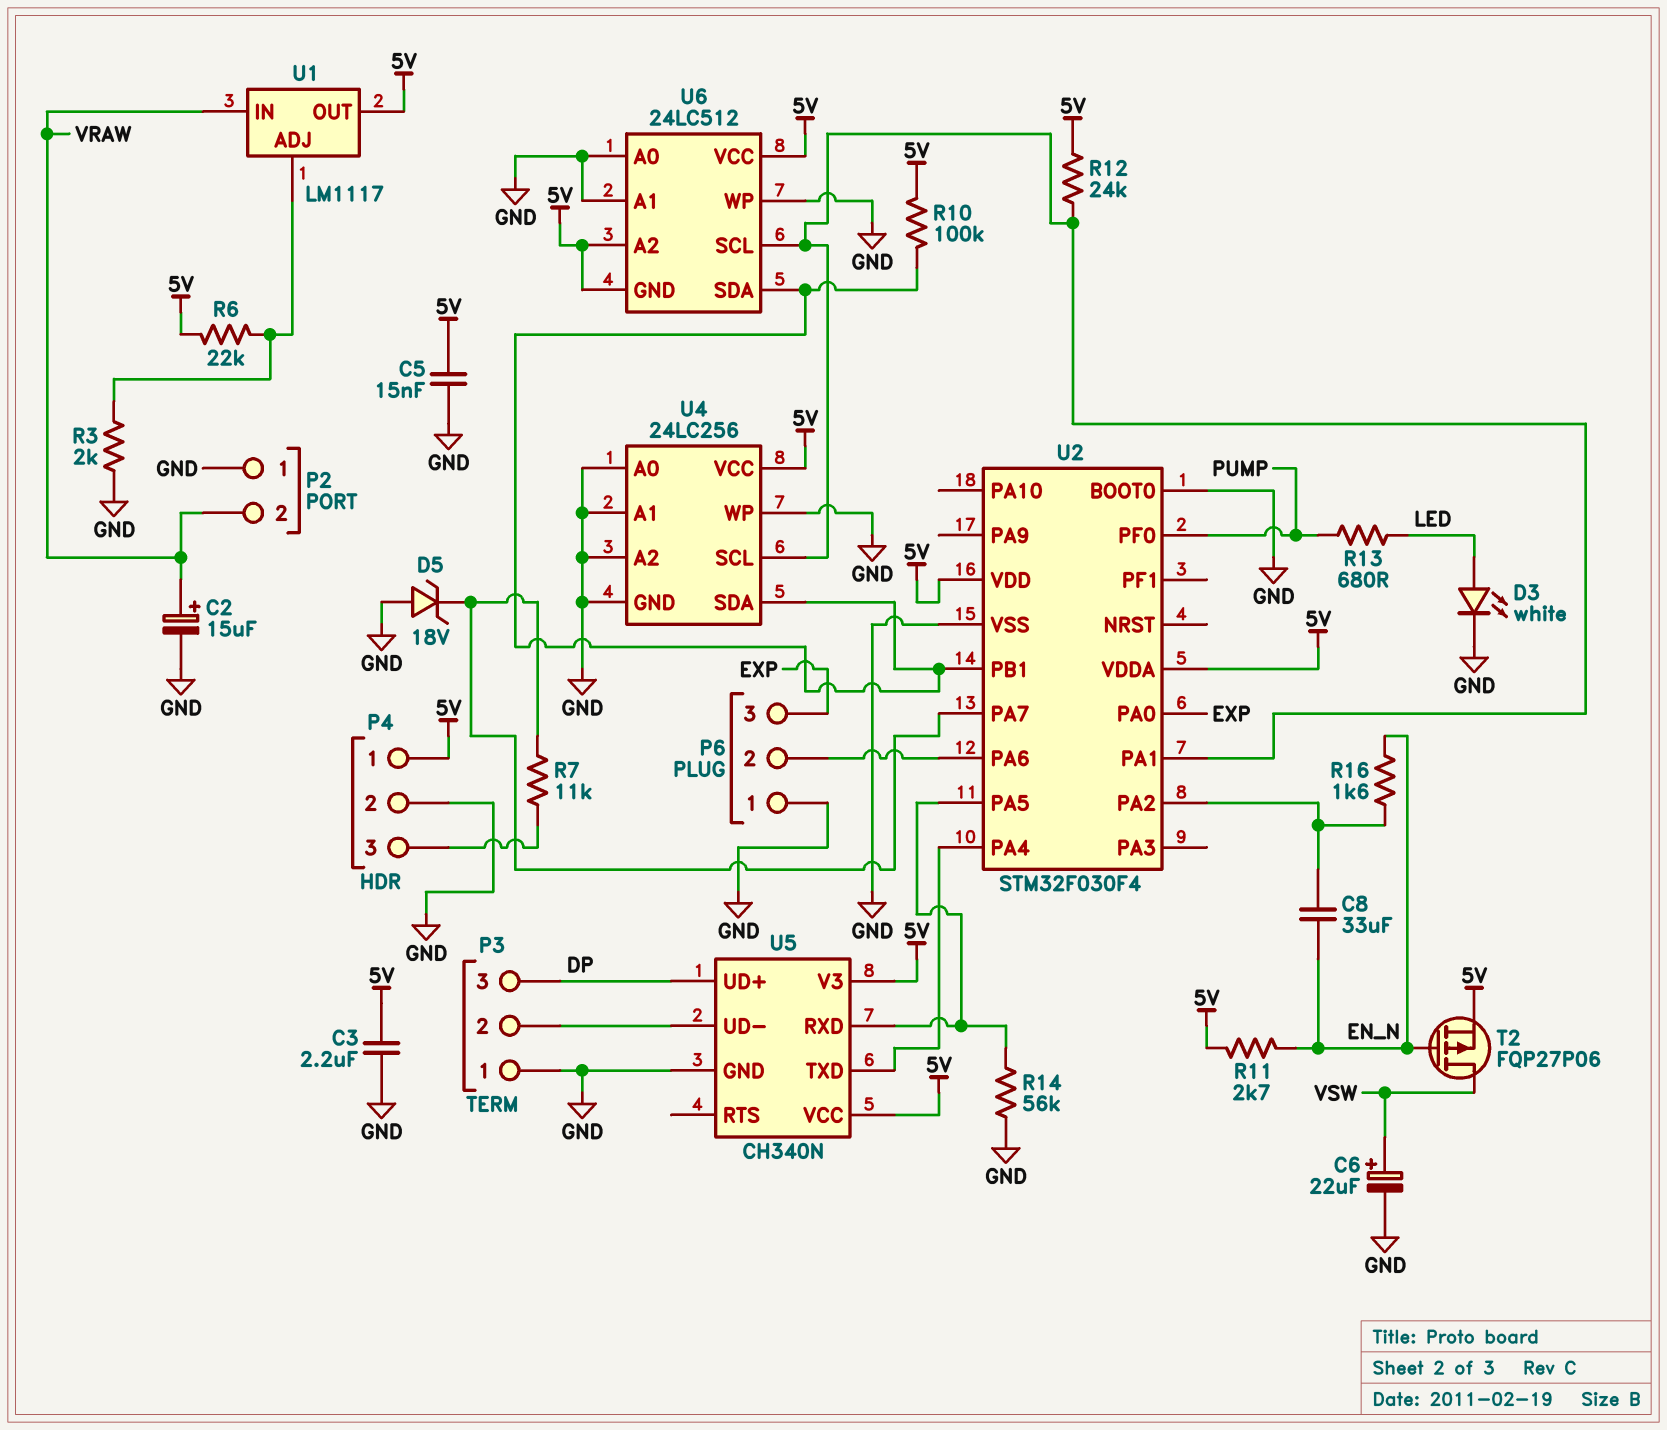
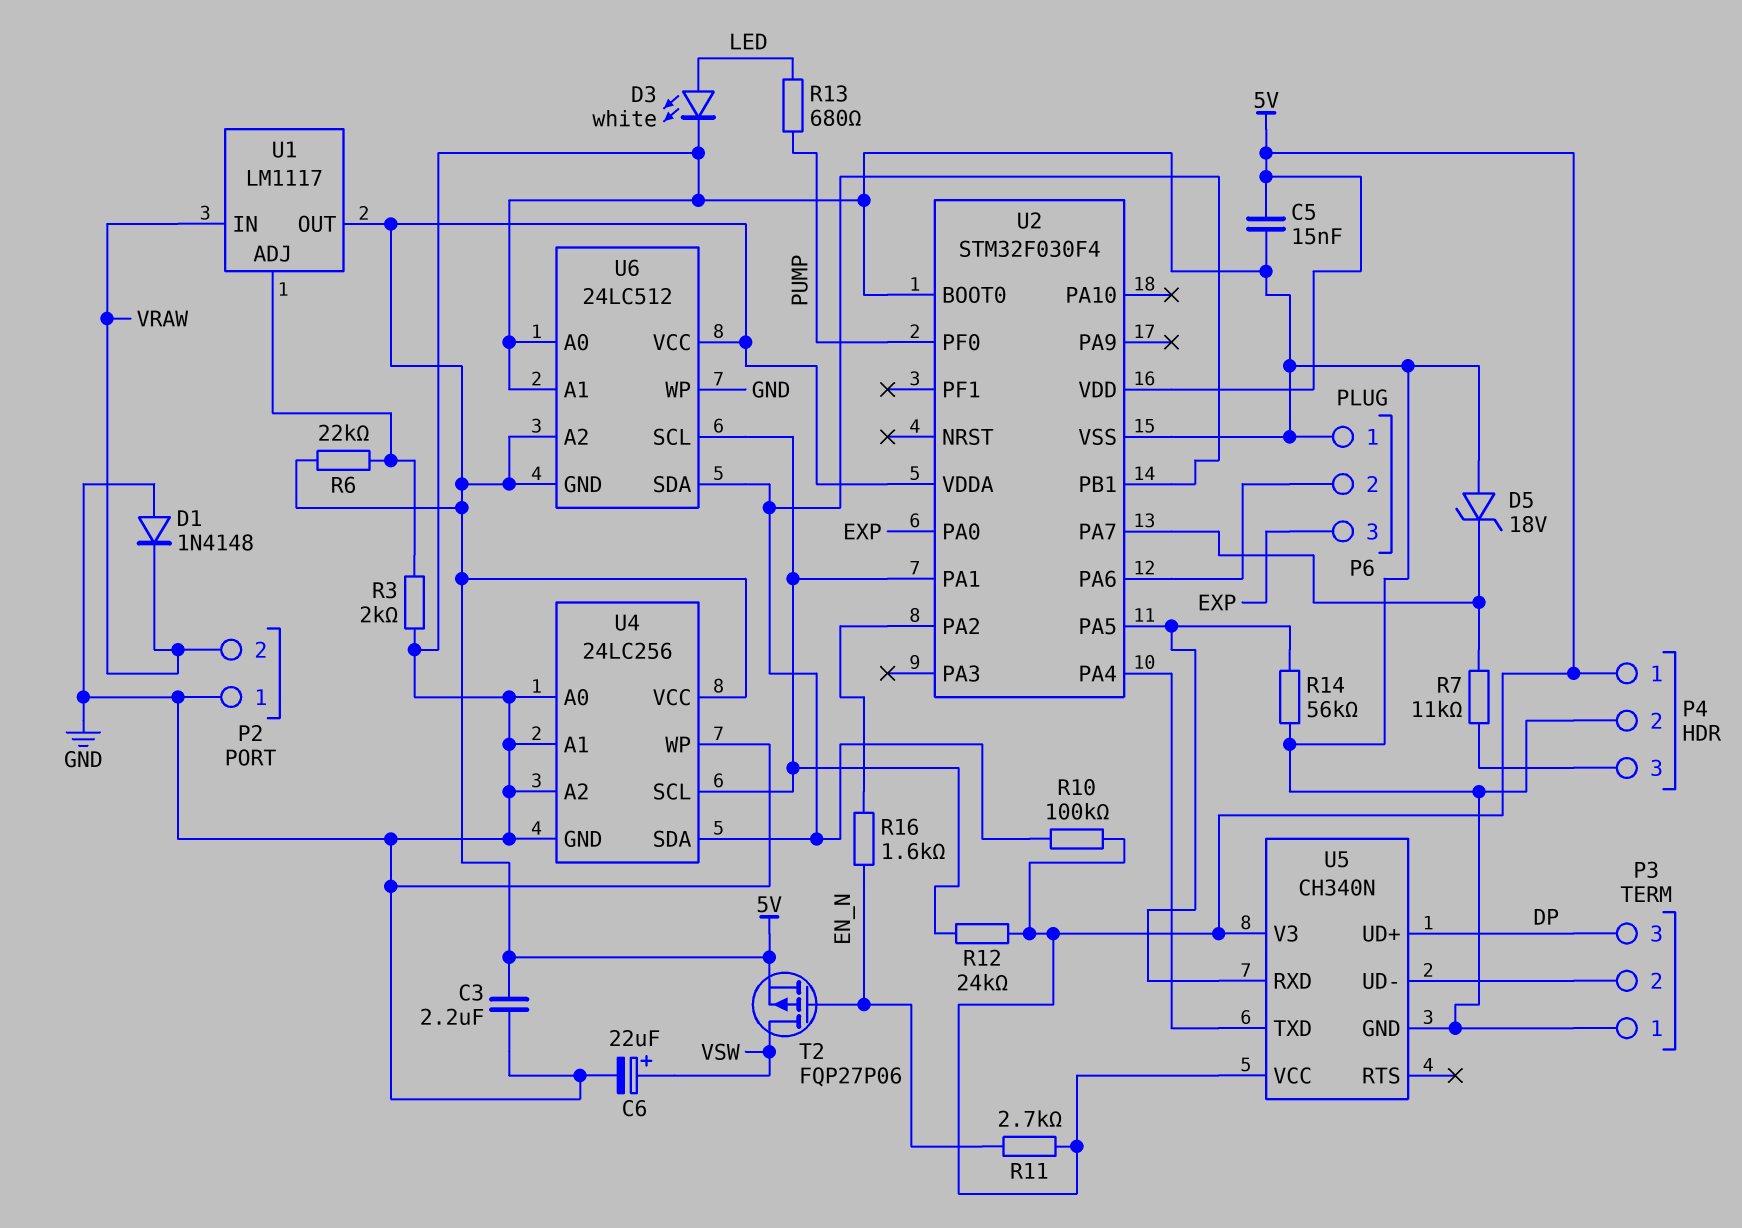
C2: 15uF (plus VRAW, minus GND) -> none
C8: 33uF (EN_N, U2/PA2) -> none
D1: none -> diode 1N4148 (A GND, K VRAW)

